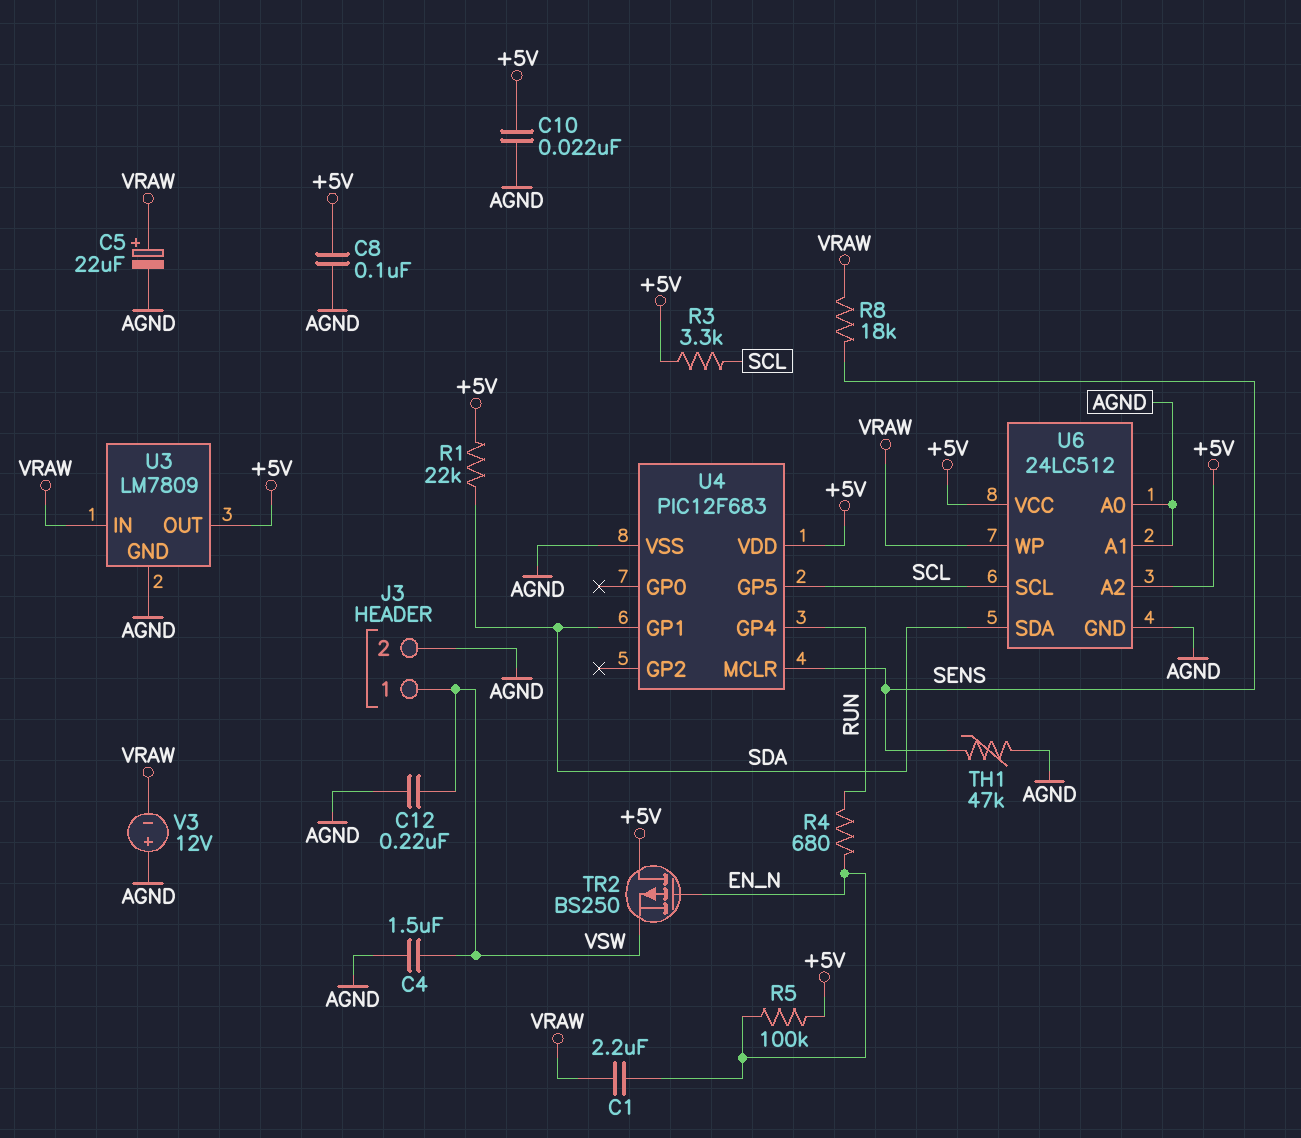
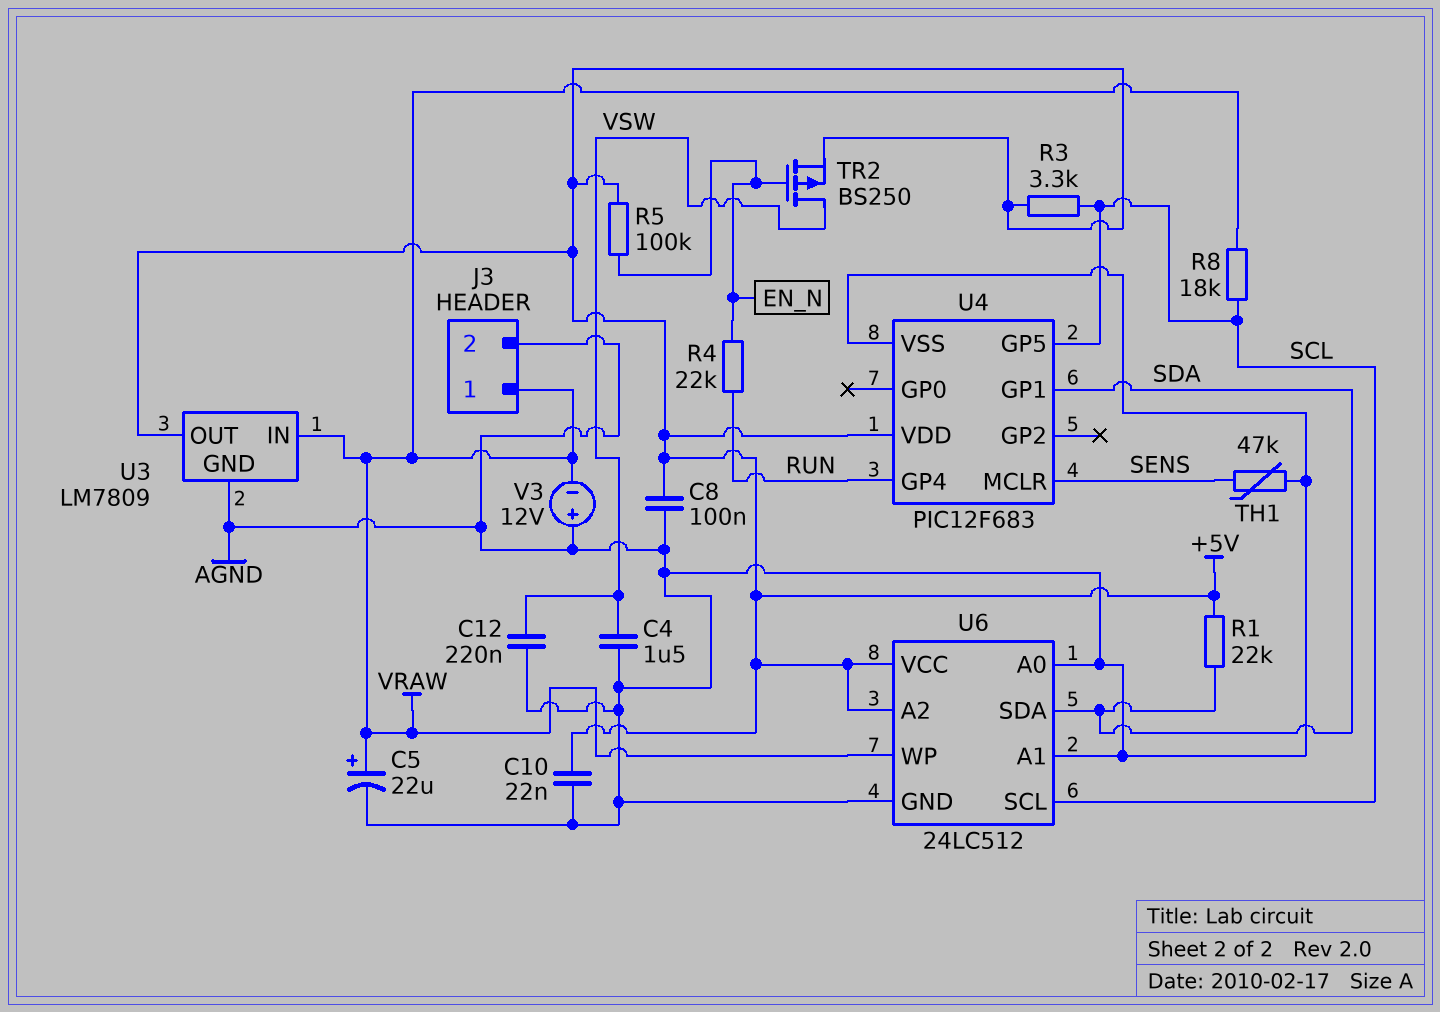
C1: 2.2uF (EN_N, VRAW) -> none
J3 pin 1: VSW -> VRAW
R4: 680 (EN_N, RUN) -> 22k (EN_N, RUN)
R8: 18k (SENS, VRAW) -> 18k (SCL, VRAW)
TR2: PMOS BS250 (G EN_N, D +5V, S VSW) -> PMOS BS250 (G EN_N, D VSW, S +5V)

